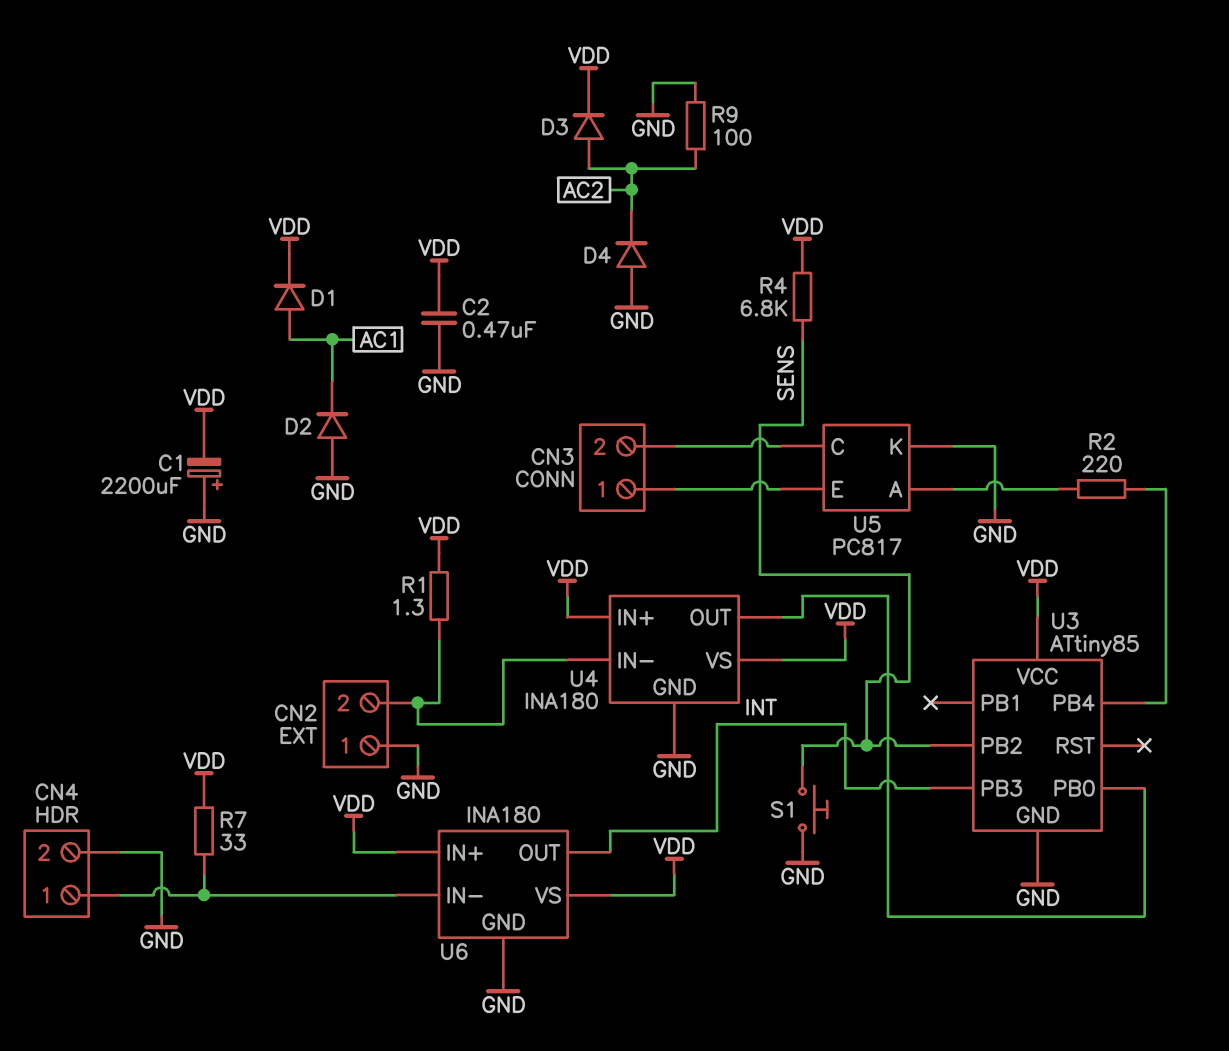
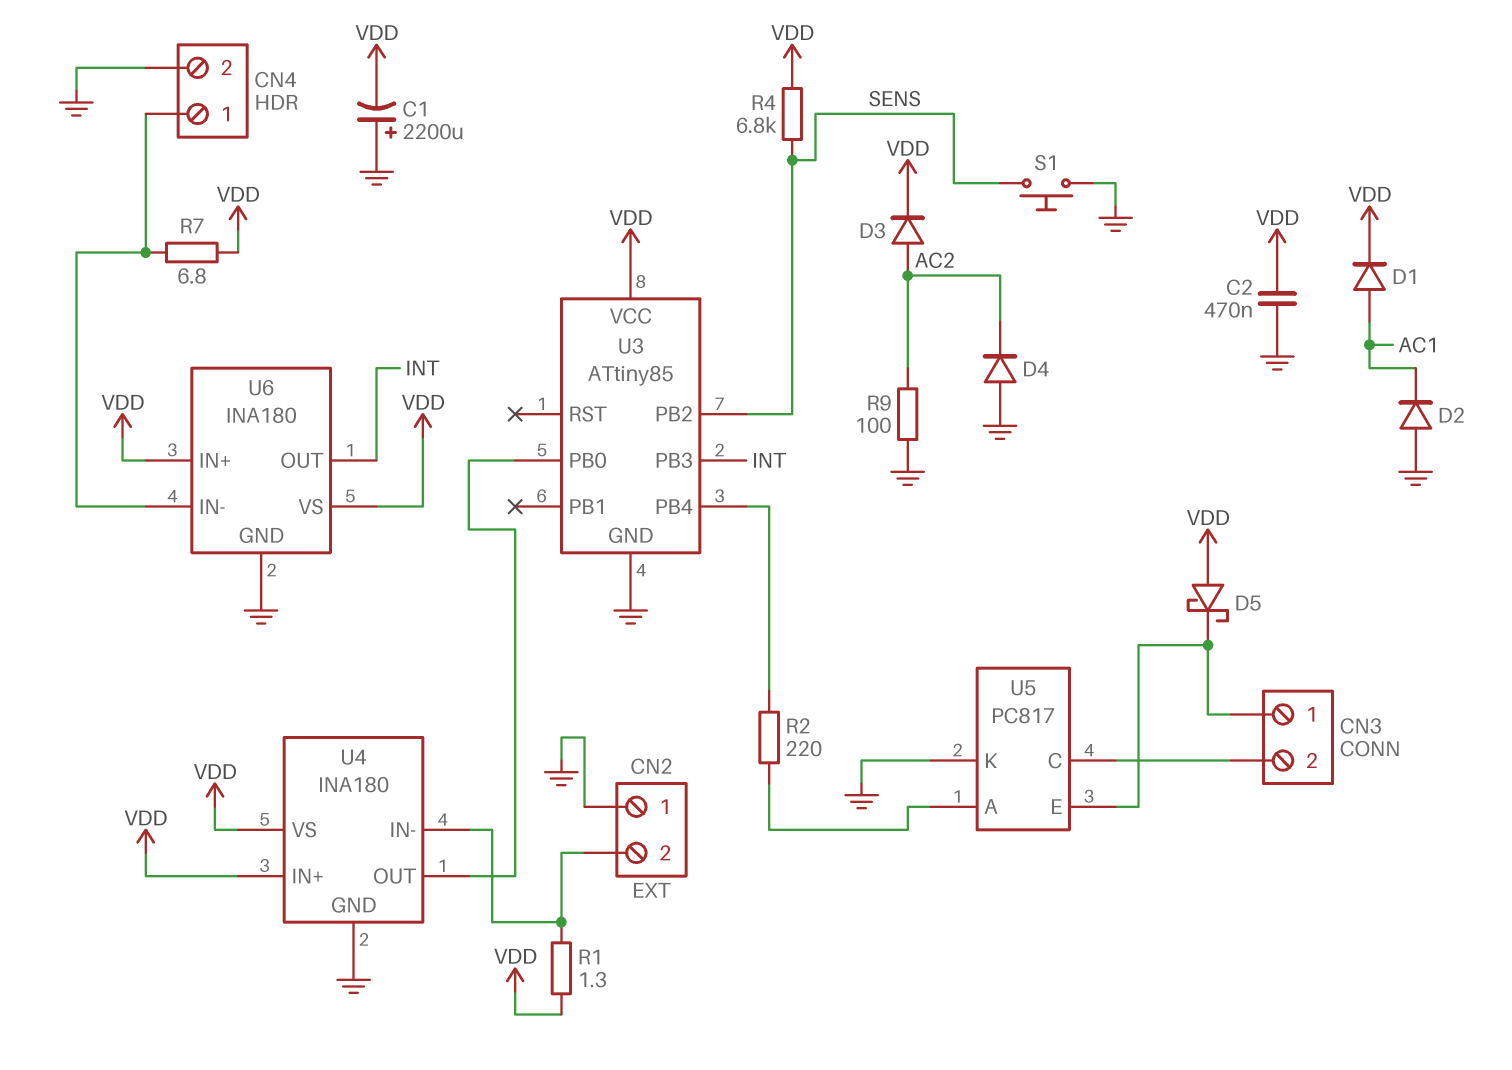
D5: none -> schottky (A VDD, K CN3/1)
R7: 33 (CN4/1, VDD) -> 6.8 (CN4/1, VDD)

